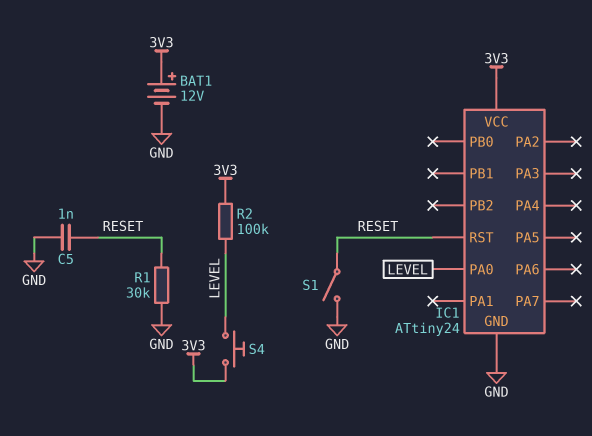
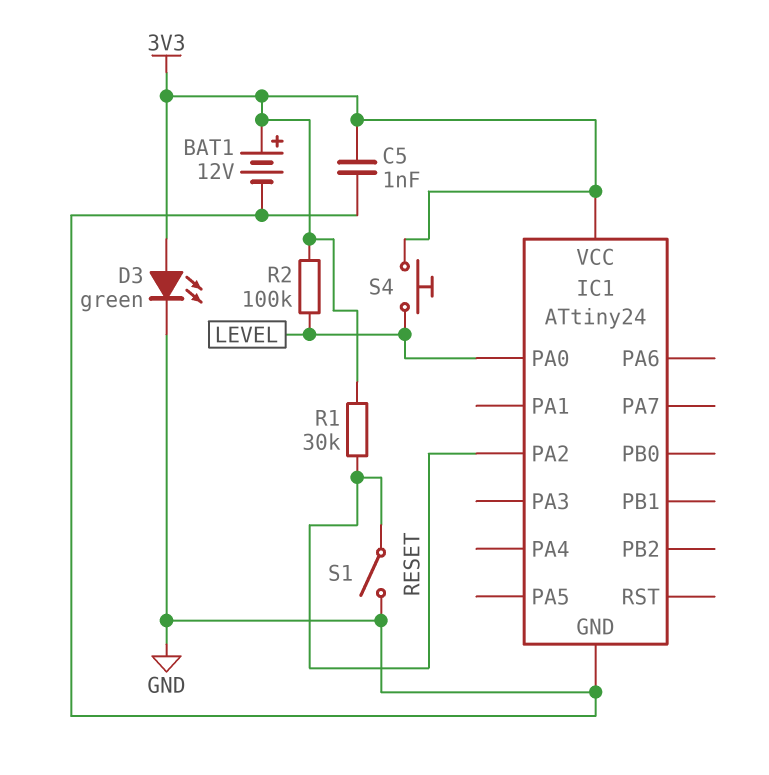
C5: 1nF (GND, RESET) -> 1nF (3V3, GND)
D3: none -> LED green (A 3V3, K GND)
IC1 pin PA2: none -> RESET
IC1 pin RST: RESET -> none
R1: 30k (GND, RESET) -> 30k (3V3, RESET)

